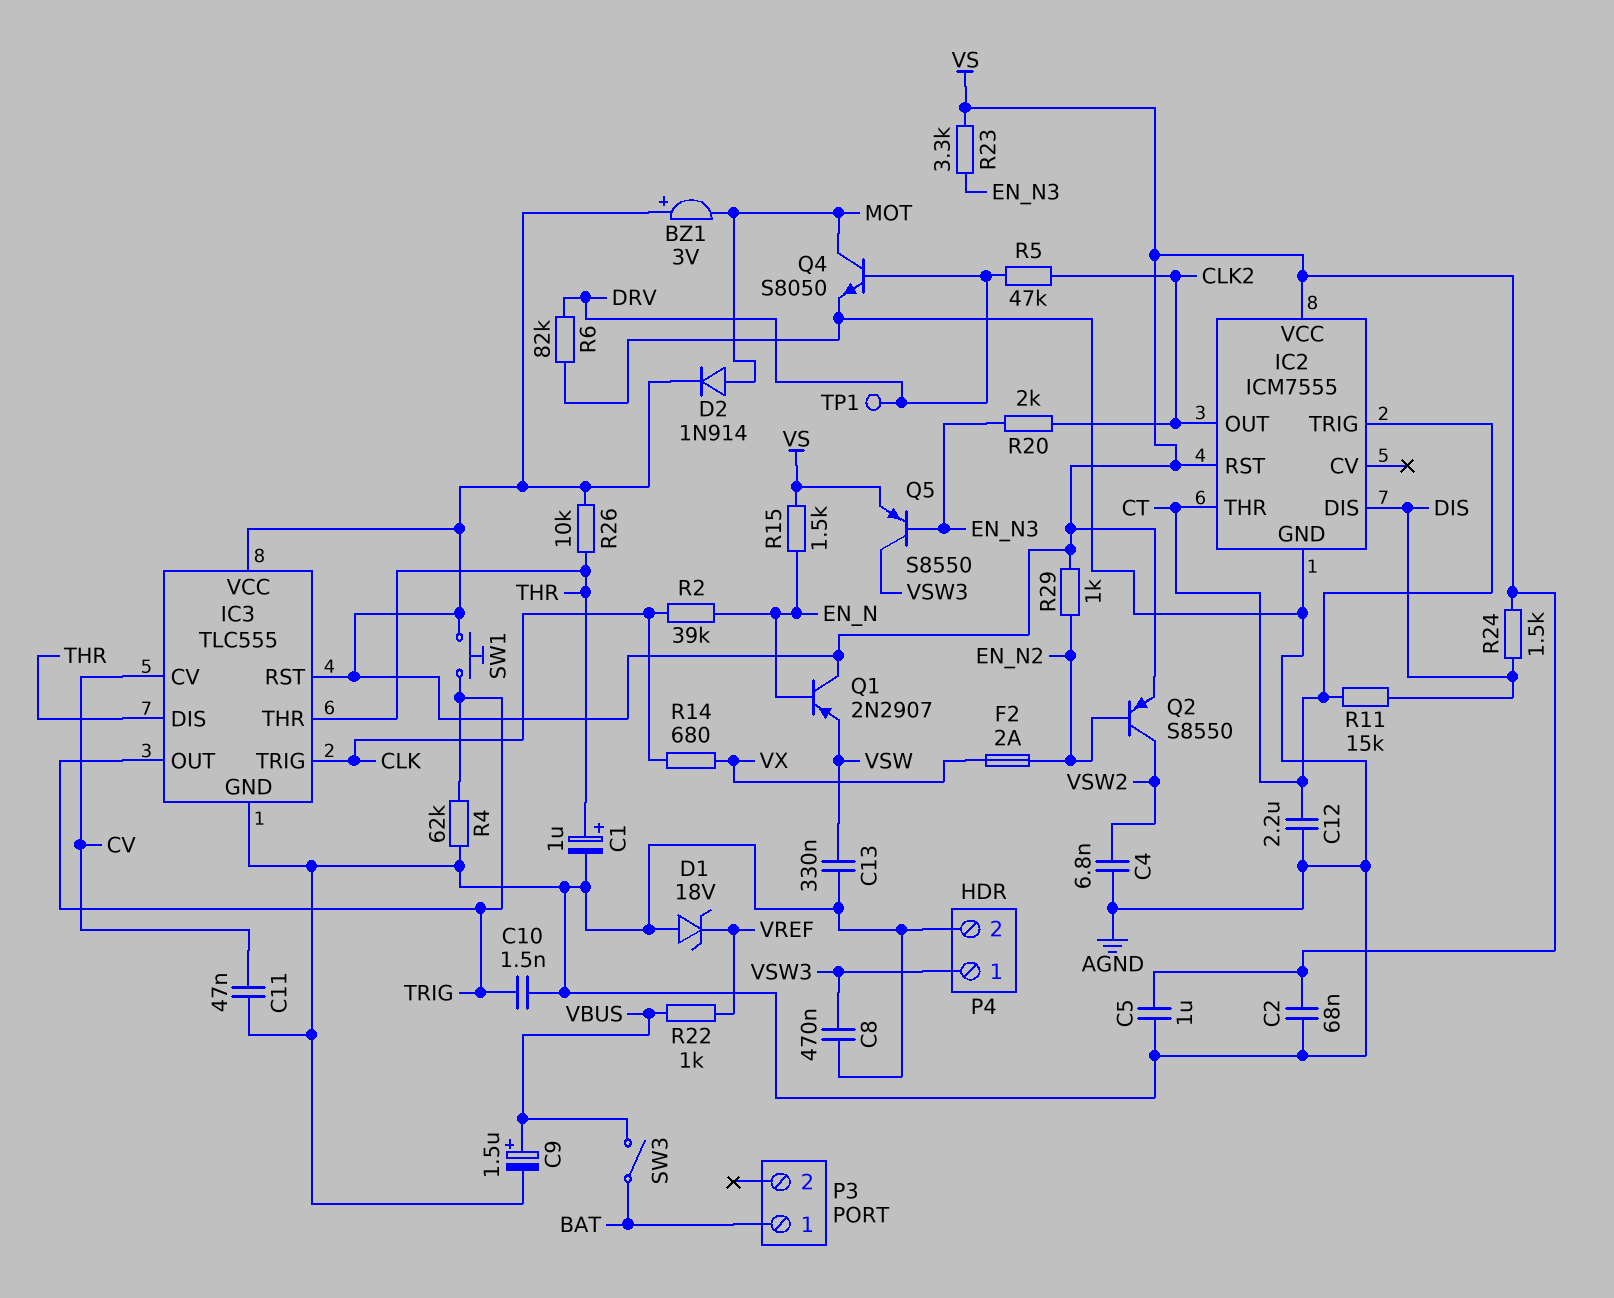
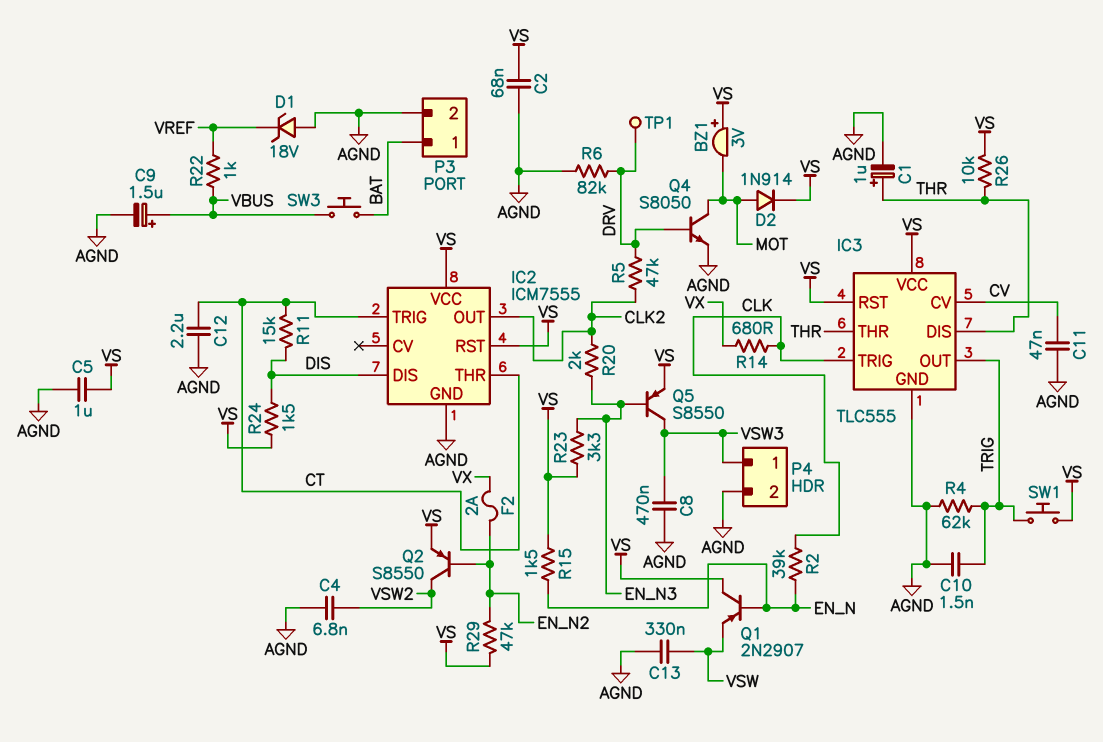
P3 pin 2: none -> AGND
R29: 1k (EN_N2, VS) -> 47k (EN_N2, VS)
SW3: switch (BAT, VBUS) -> button (BAT, VBUS)

